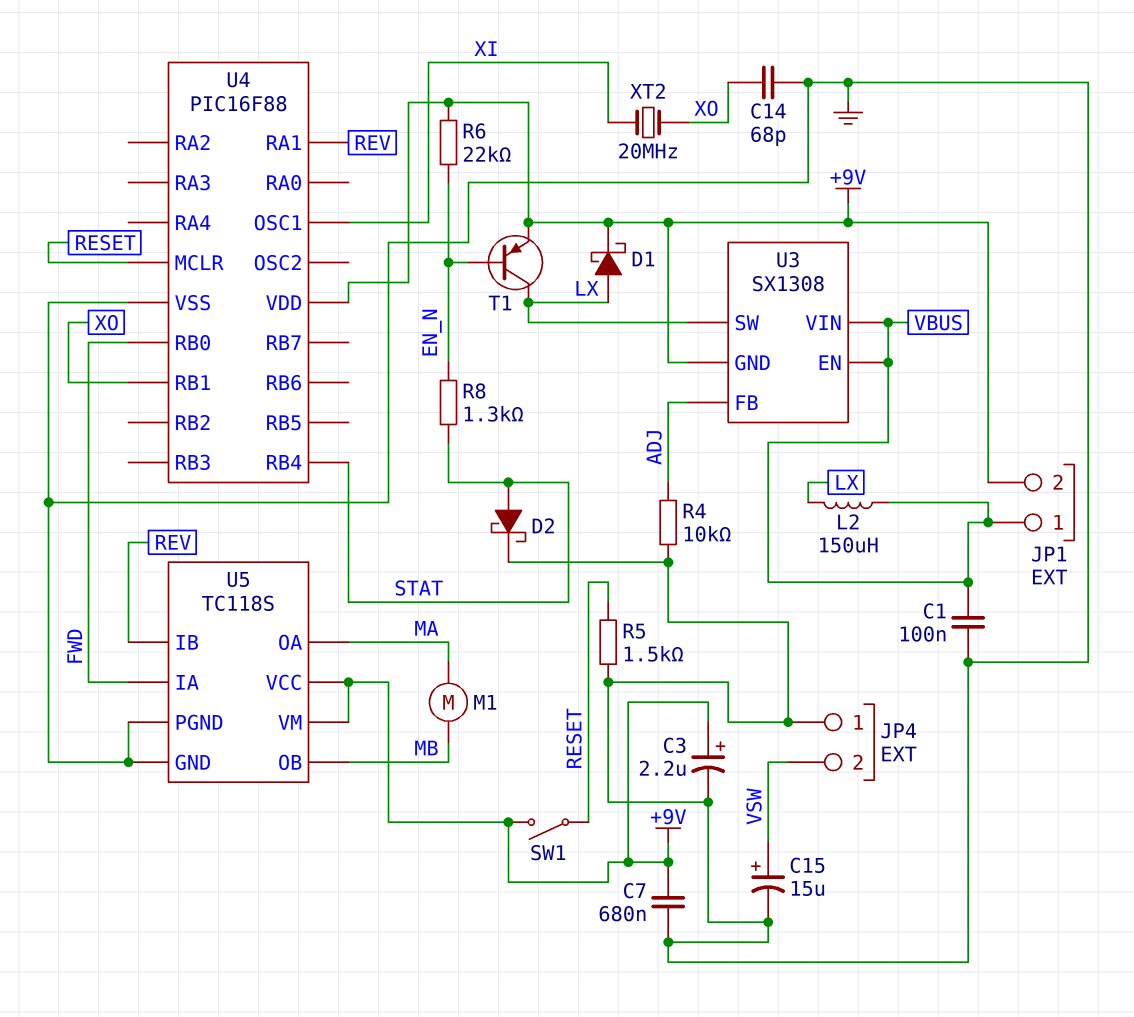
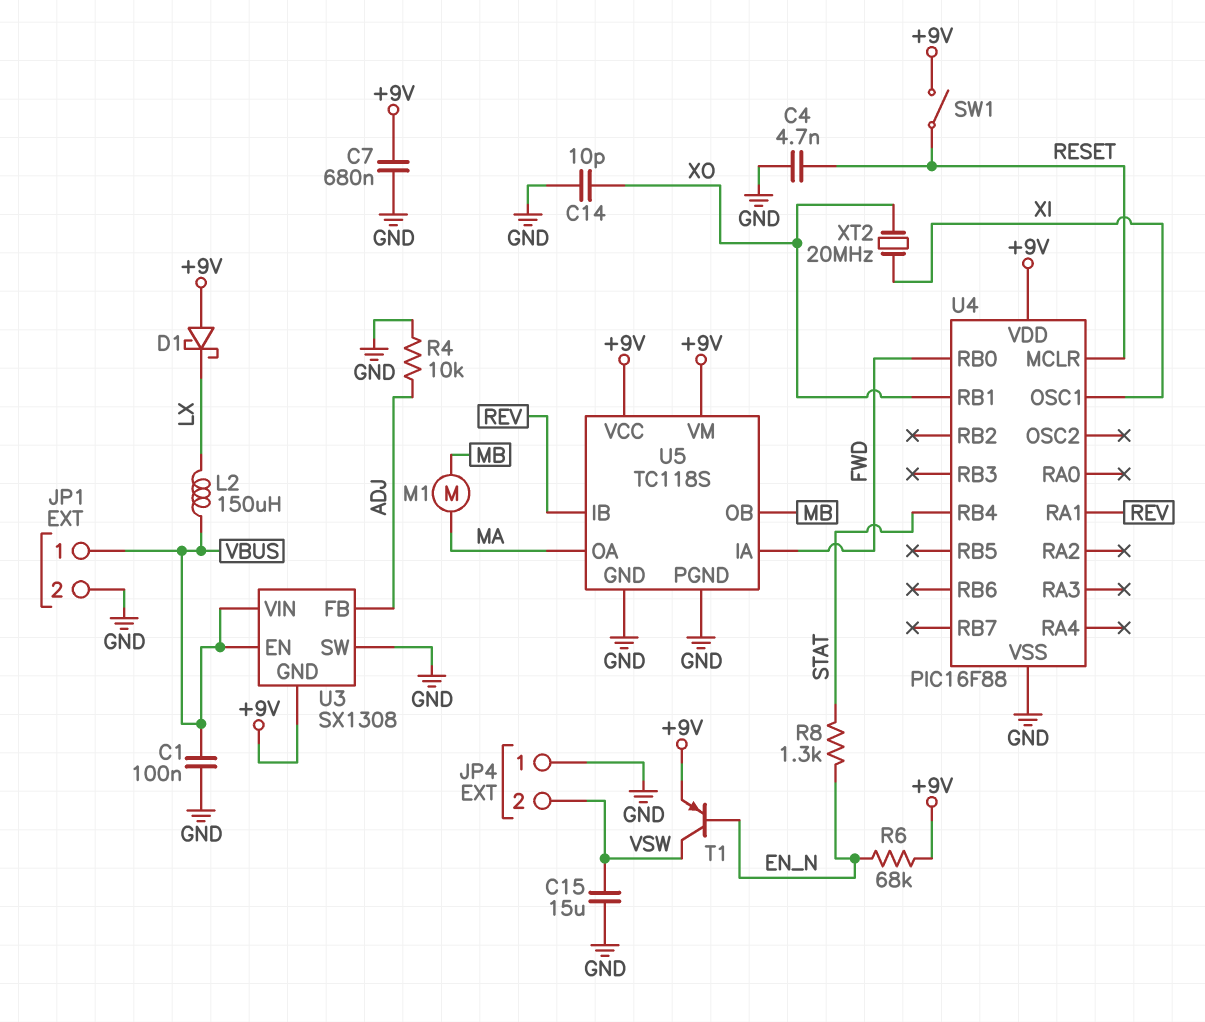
C3: 2.2uF (plus +9V, minus GND) -> none
C4: none -> 4.7nF (GND, RESET)
C14: 68pF (GND, XO) -> 10pF (GND, XO)
C15: 15uF (plus VSW, minus GND) -> 15uF (GND, VSW)
D1: schottky (A LX, K +9V) -> schottky (A +9V, K LX)
D2: schottky (A STAT, K GND) -> none
JP1 pin 2: +9V -> GND
R5: 1.5k (GND, RESET) -> none
R6: 22k (+9V, EN_N) -> 68k (+9V, EN_N)
T1: PNP (B EN_N, C LX, E +9V) -> PNP (B EN_N, C VSW, E +9V)
U3 pin SW: LX -> GND

